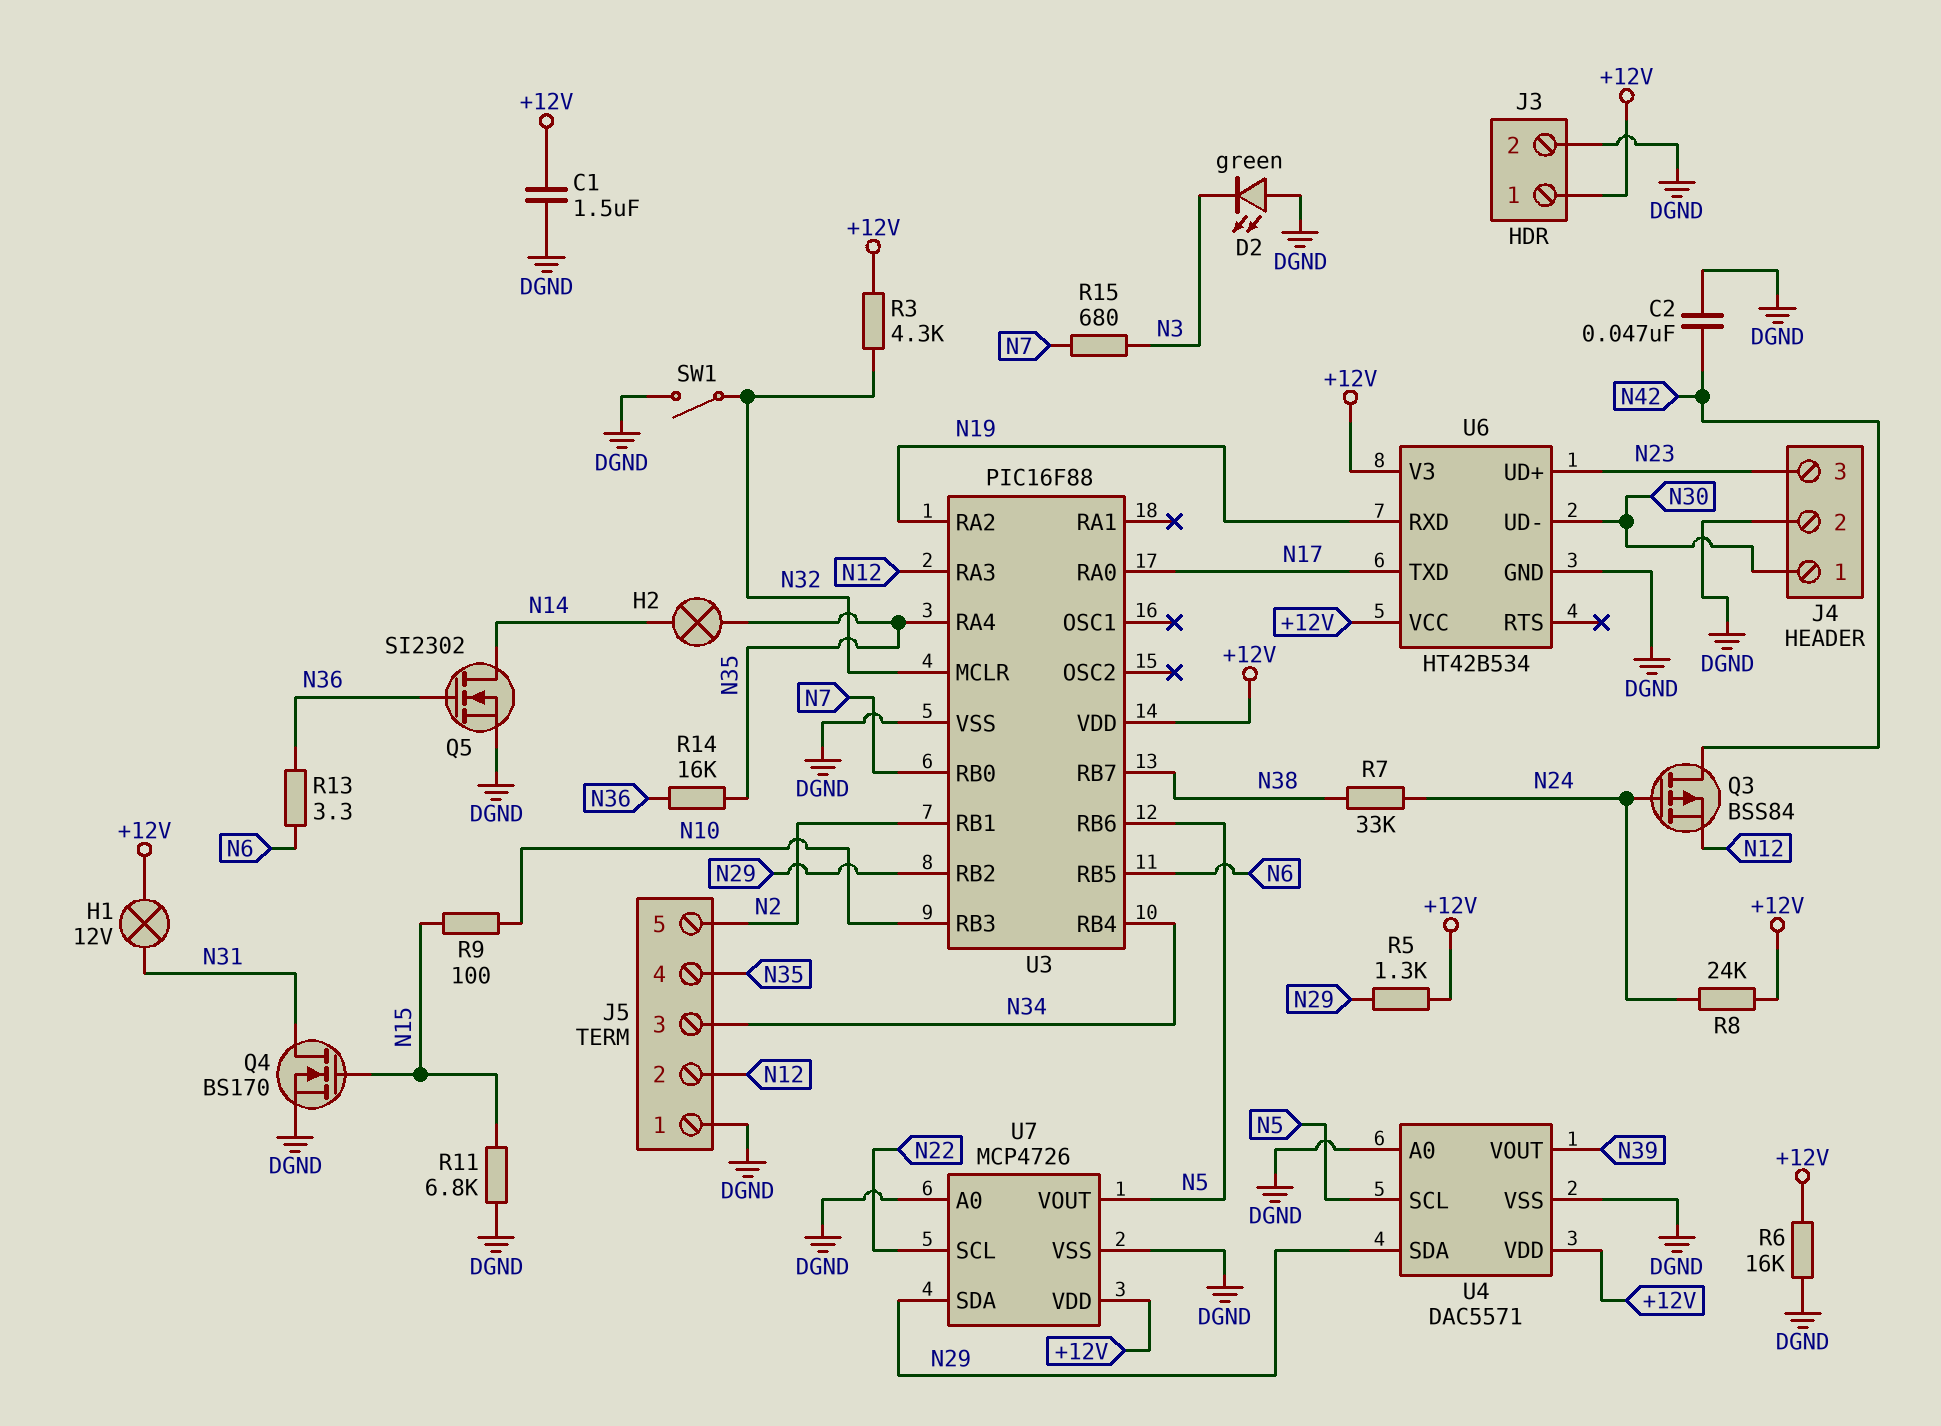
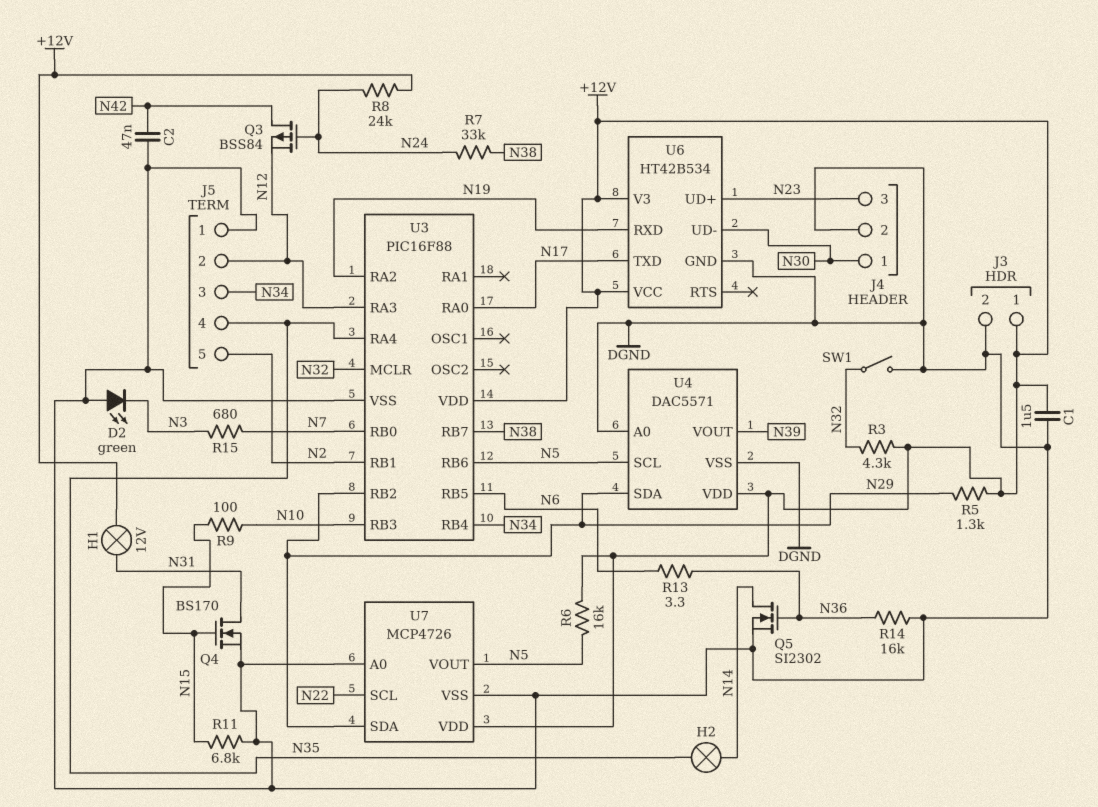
R6: 16k (+12V, DGND) -> 16k (+12V, N5)
R14: 16k (N35, N36) -> 16k (DGND, N36)

